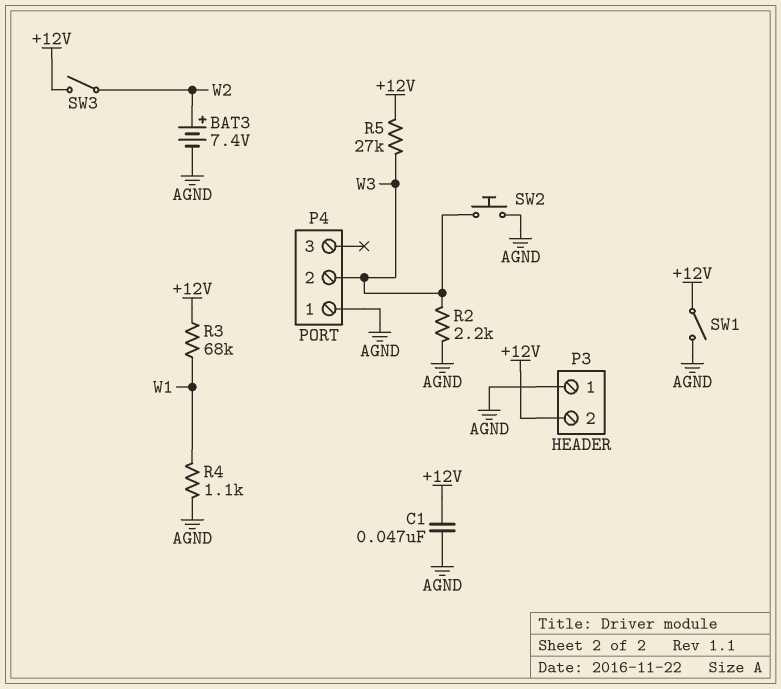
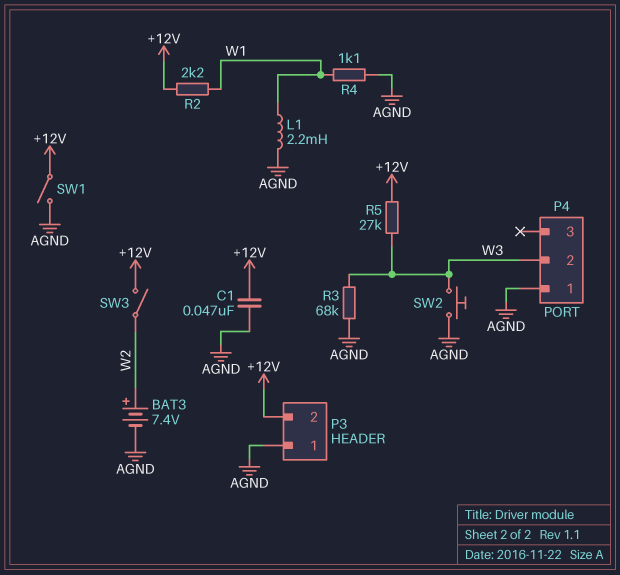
L1: none -> 2.2mH (AGND, W1)
R2: 2.2k (AGND, W3) -> 2.2k (+12V, W1)
R3: 68k (+12V, W1) -> 68k (AGND, W3)

